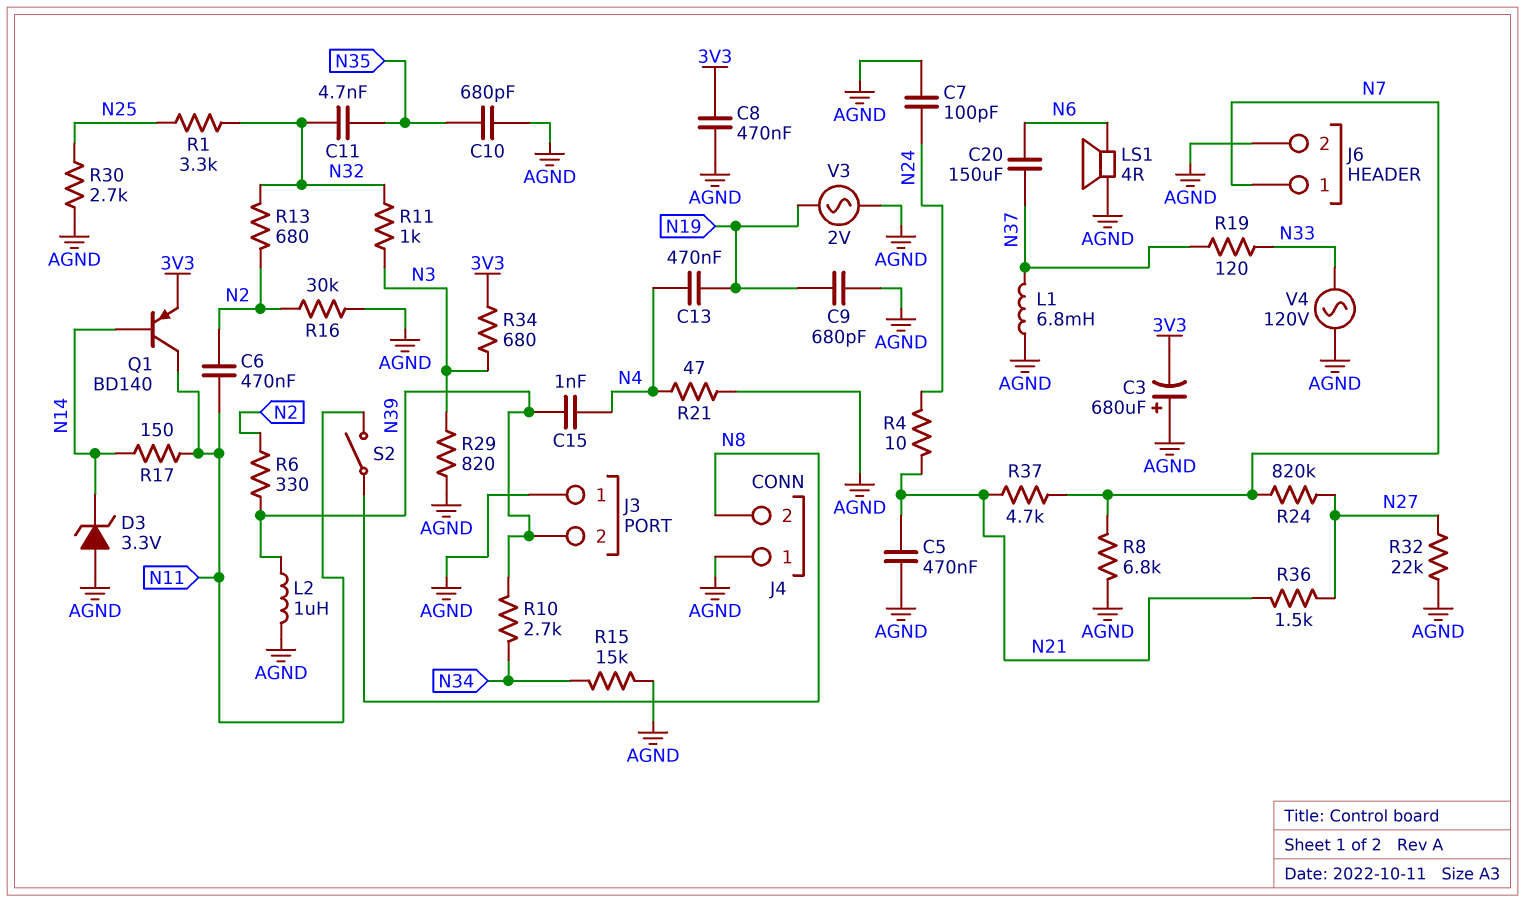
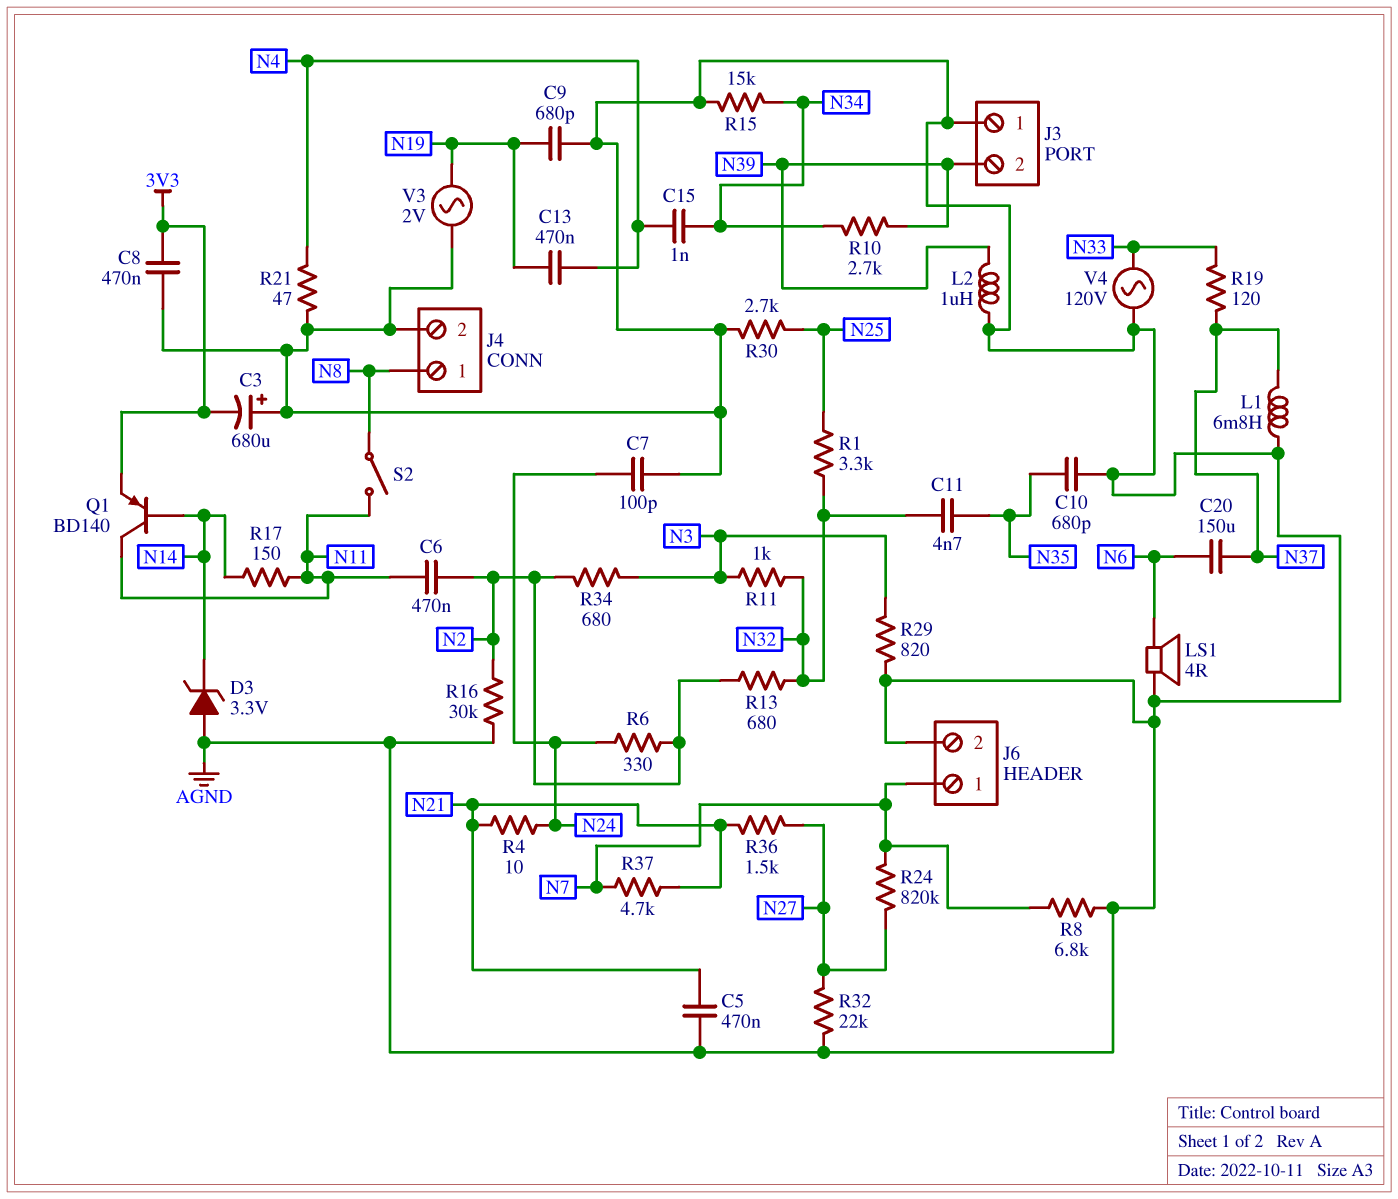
C15: 1nF (N4, N39) -> 1nF (N4, N34)
J4 pin 1: AGND -> N8
J4 pin 2: N8 -> AGND
R6: 330 (N2, N39) -> 330 (N2, N24)
R34: 680 (3V3, N3) -> 680 (N2, N3)

